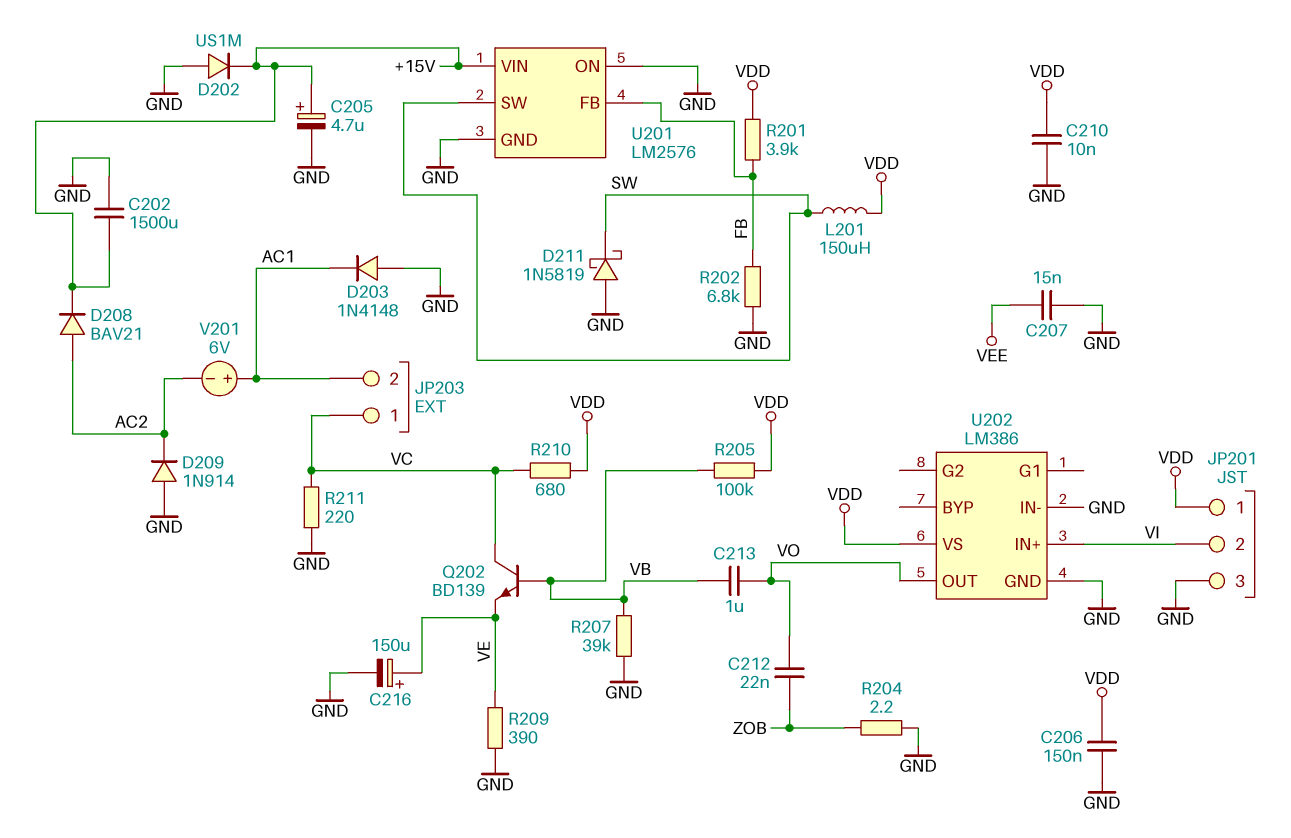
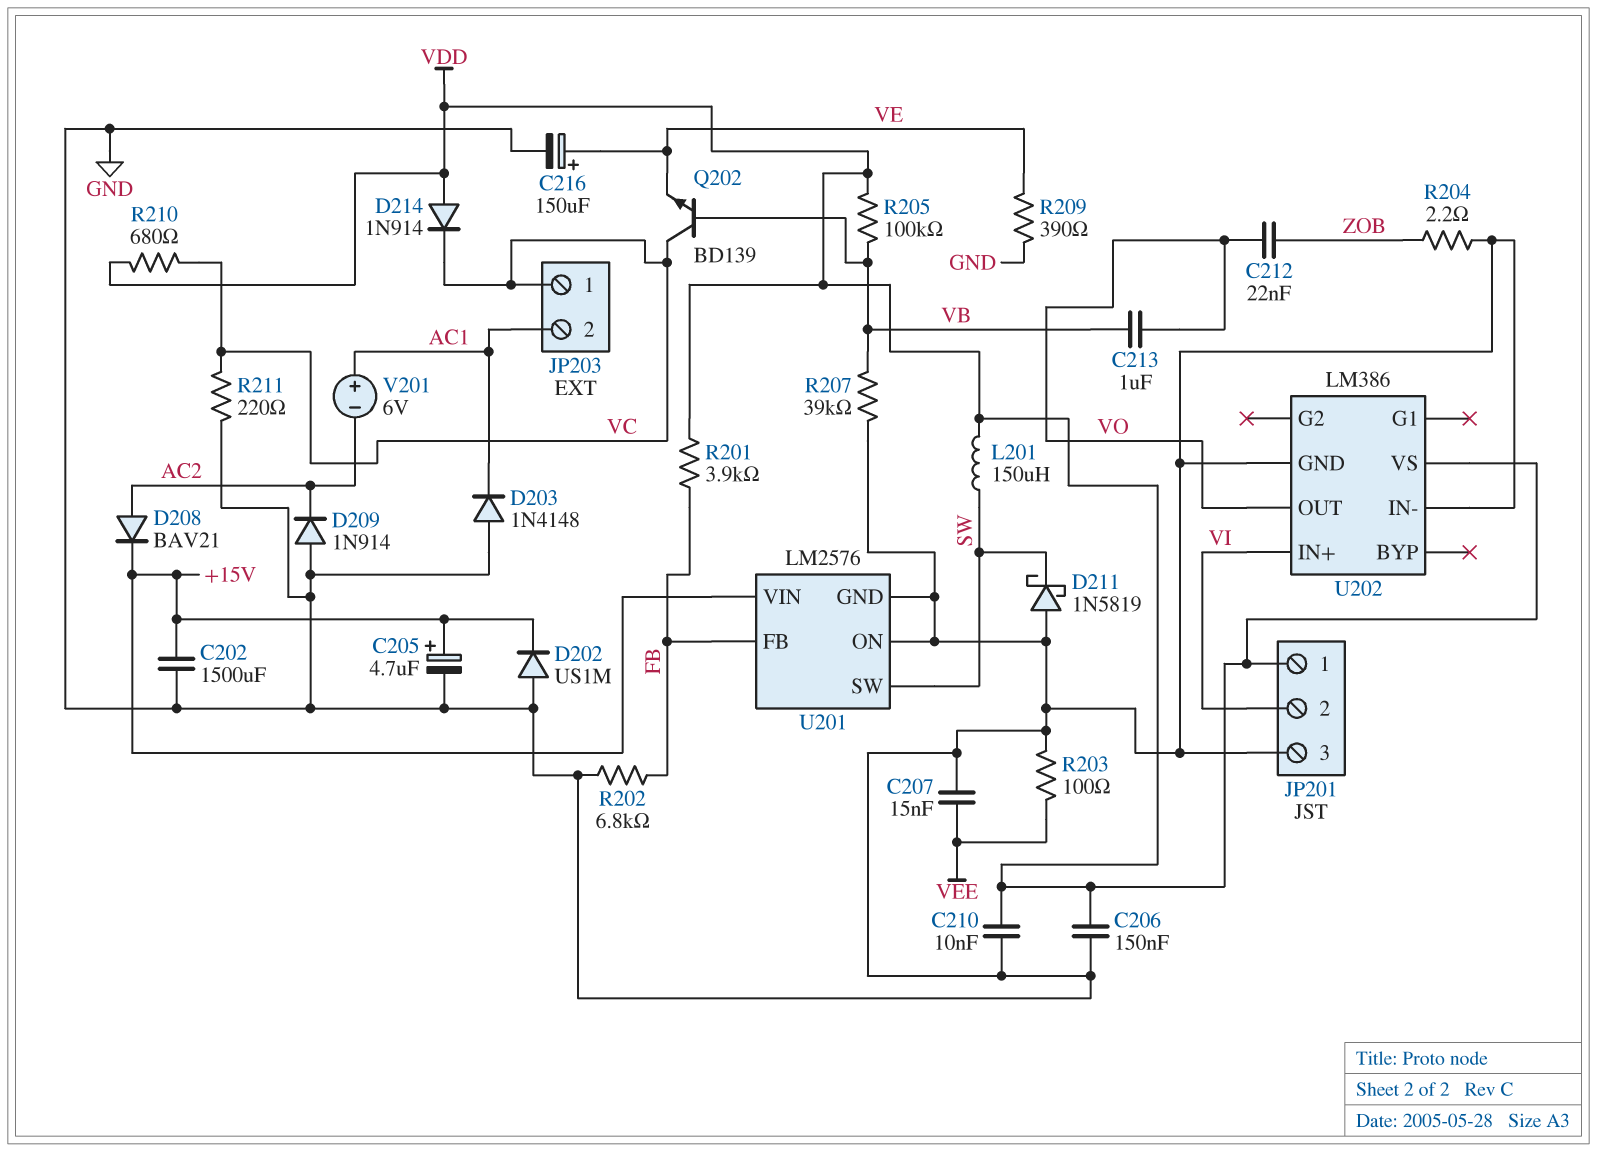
D214: none -> diode 1N914 (A VDD, K VC)
R203: none -> 100 (GND, VEE)

